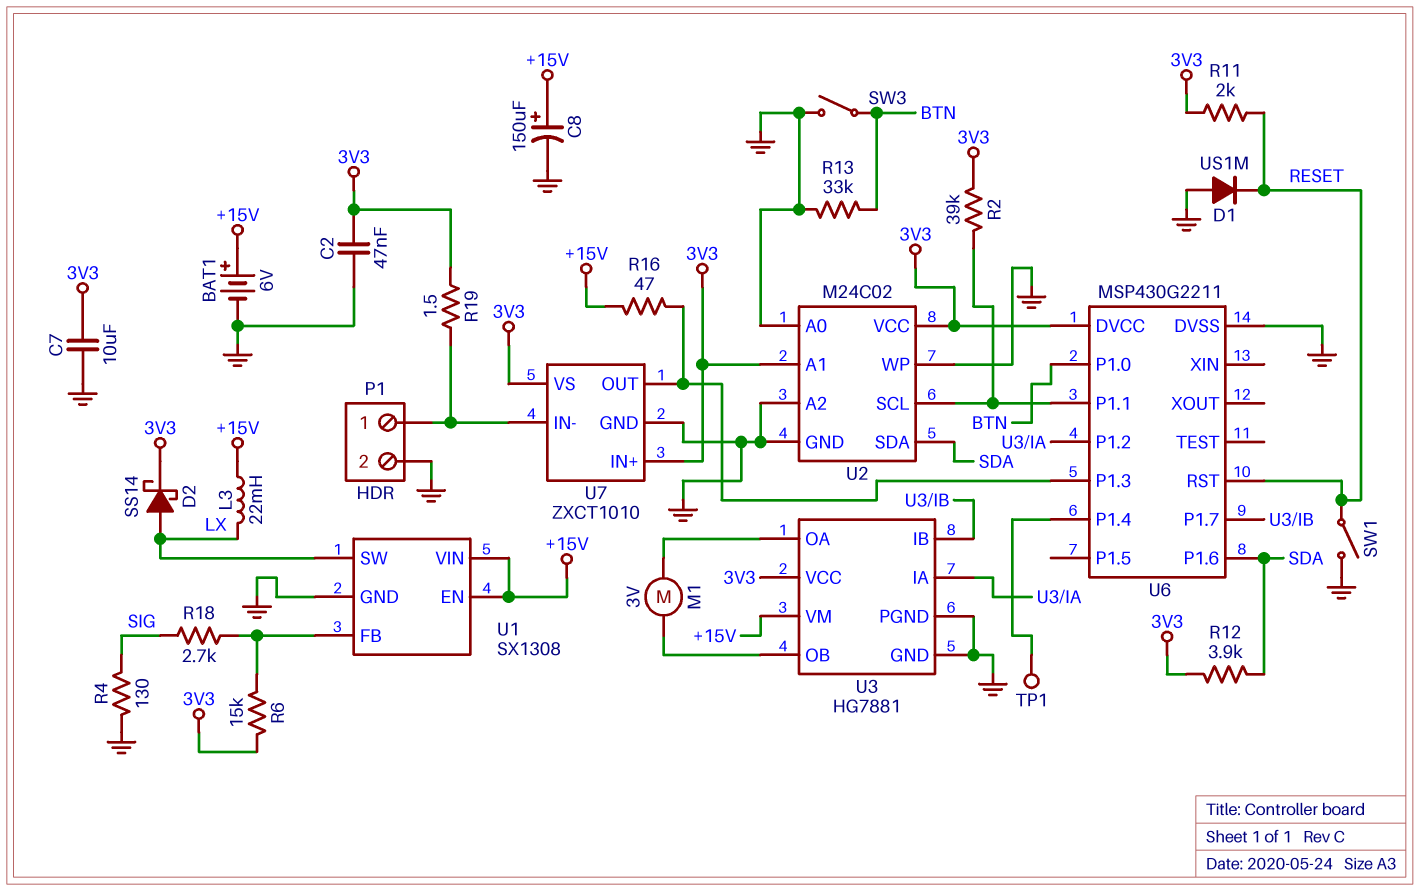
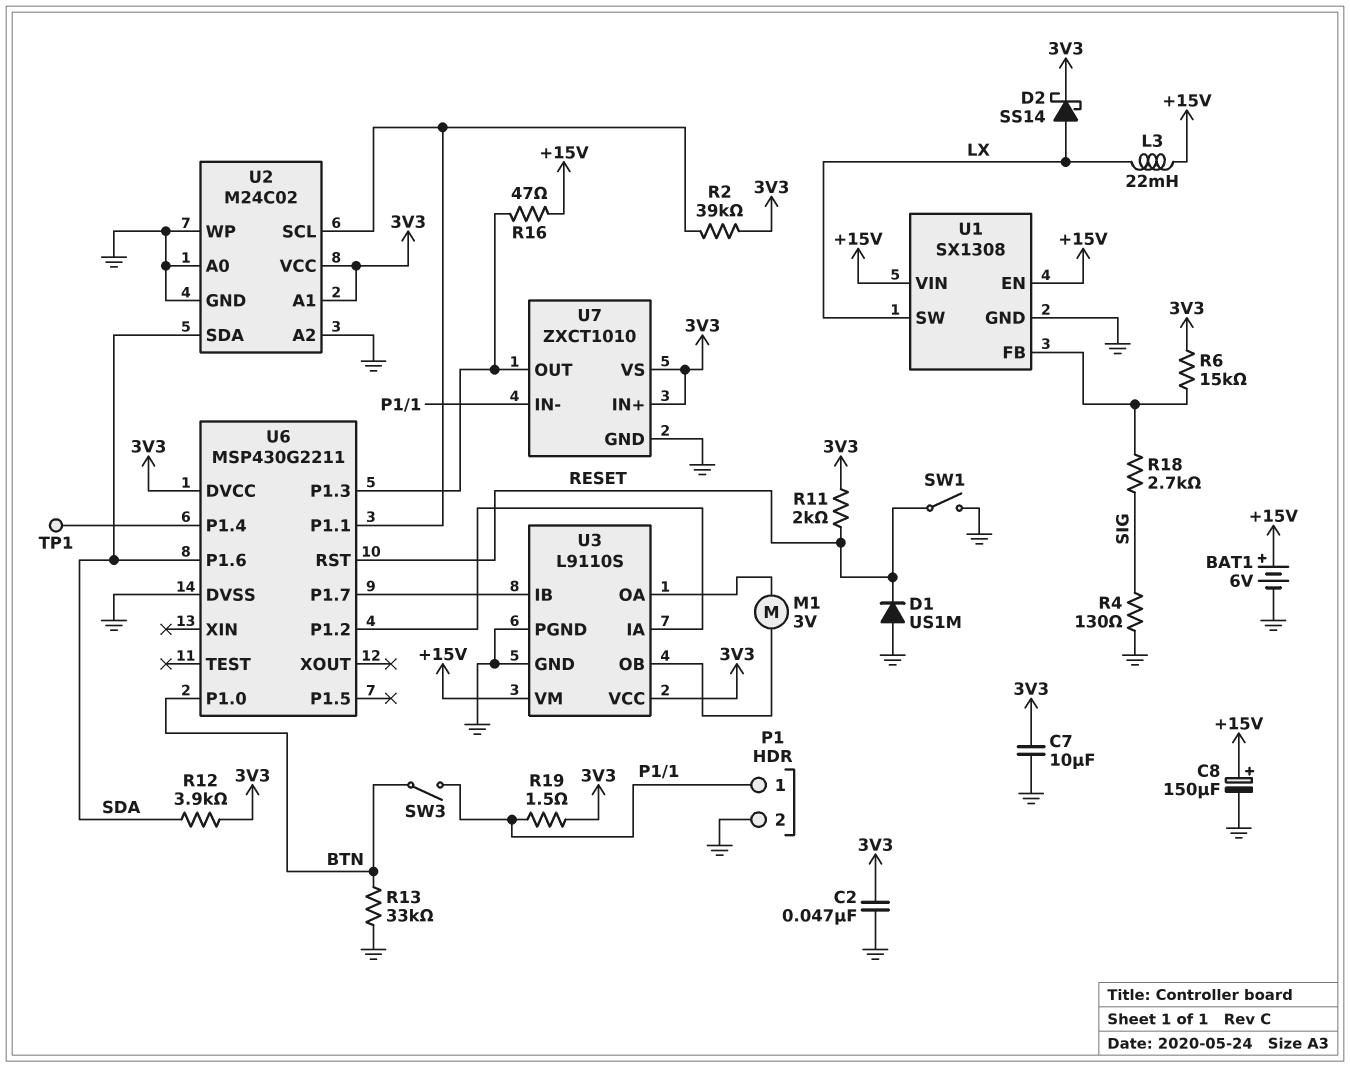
SW3: switch (BTN, GND) -> switch (BTN, P1/1)
U3: HG7881 -> L9110S

